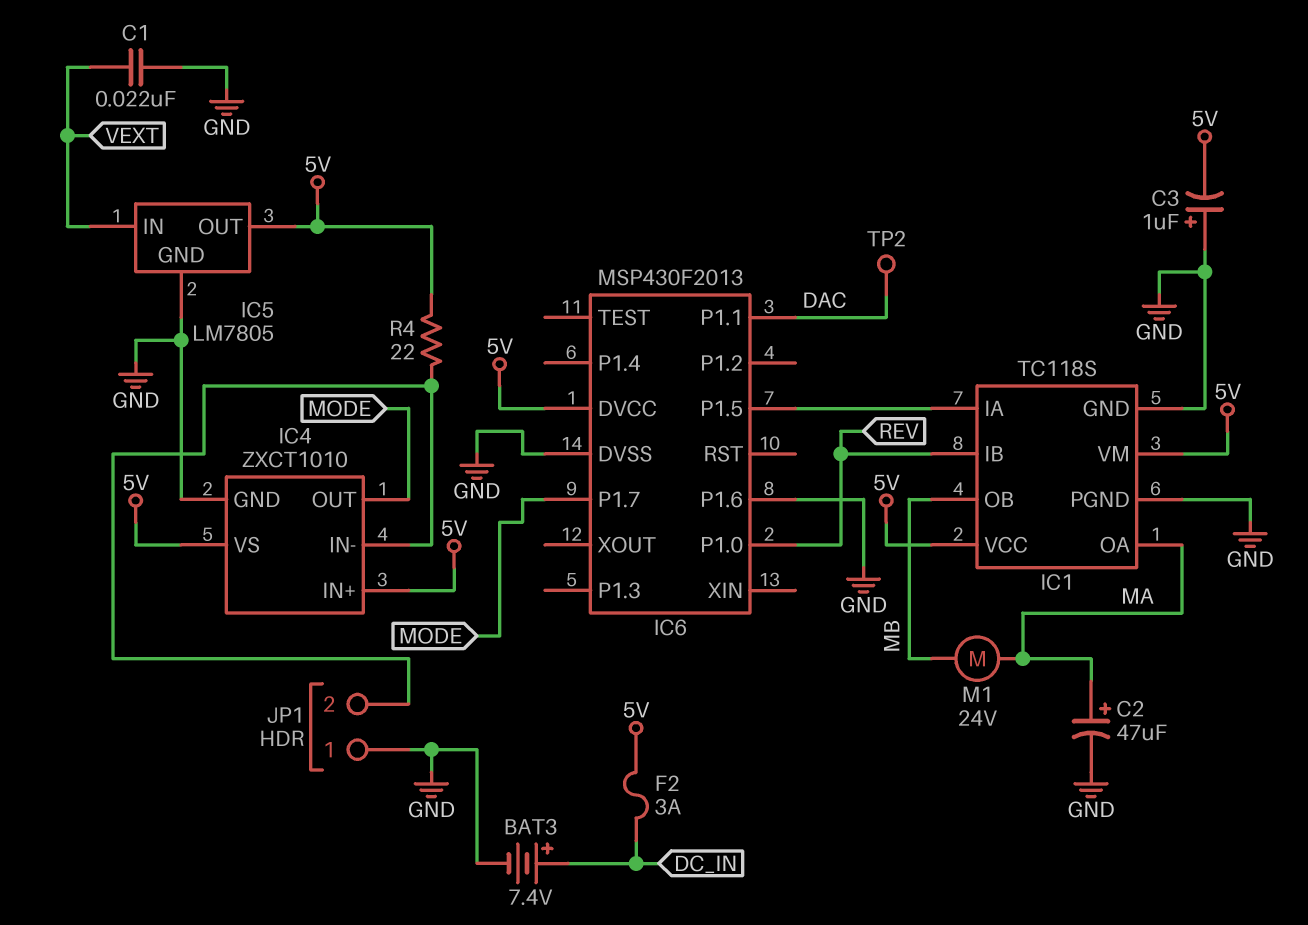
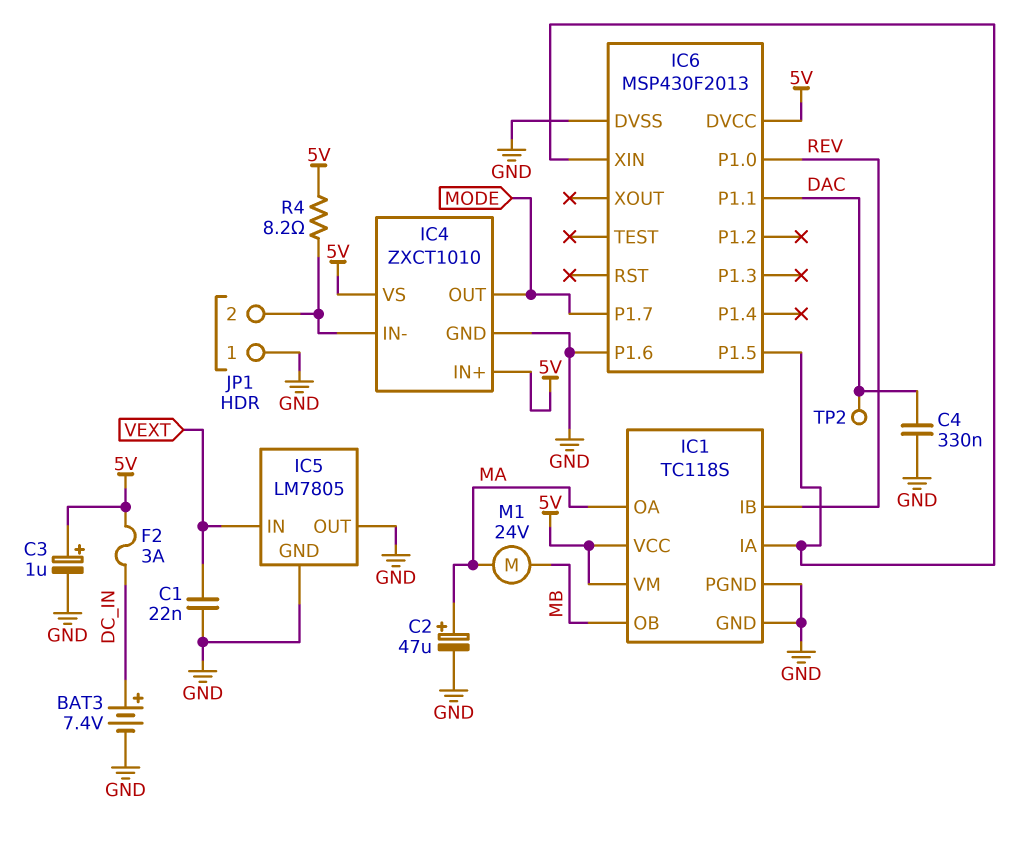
C3: 1uF (plus GND, minus 5V) -> 1uF (plus 5V, minus GND)
C4: none -> 330nF (DAC, GND)
IC5 pin OUT: 5V -> GND
IC6 pin XIN: none -> IC1/IA
R4: 22 (5V, IC4/IN-) -> 8.2 (5V, IC4/IN-)

